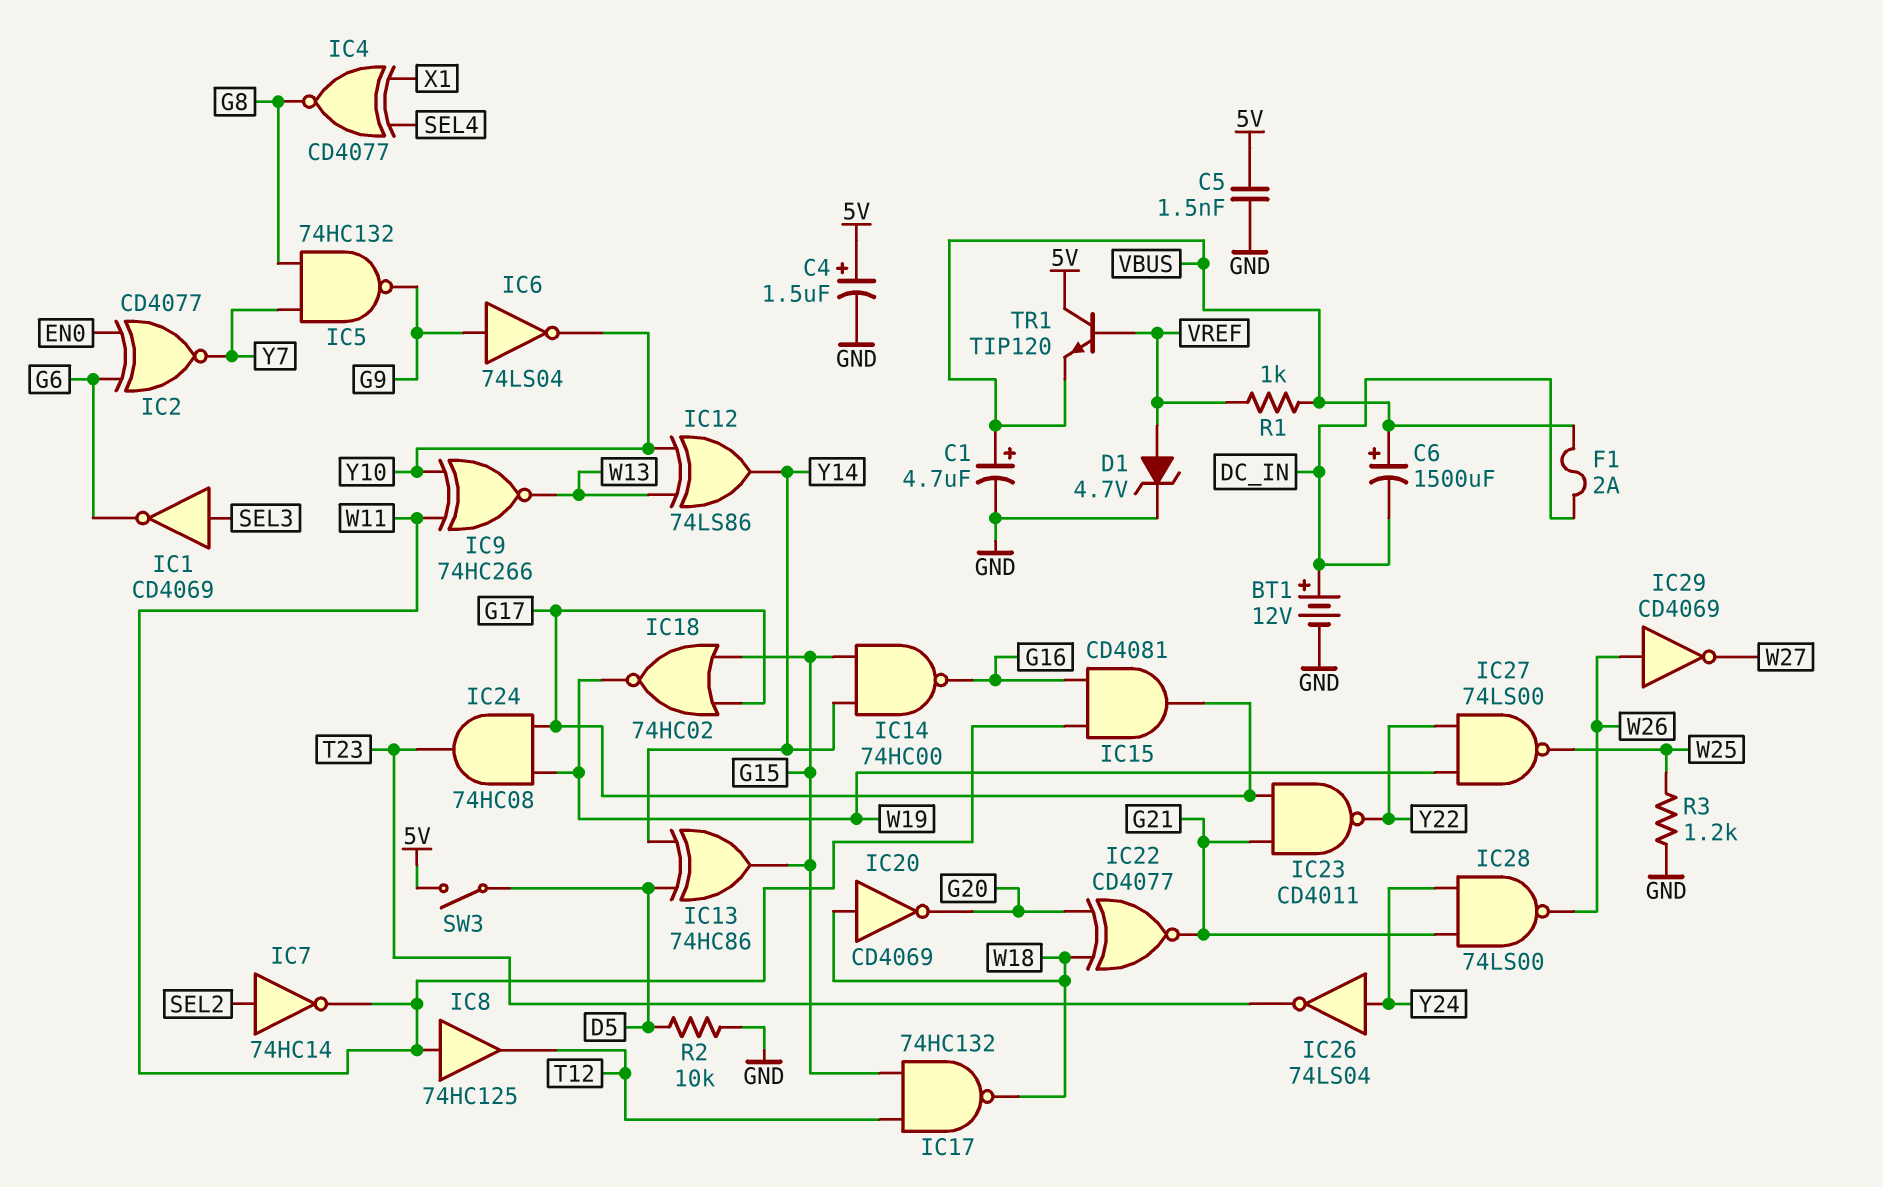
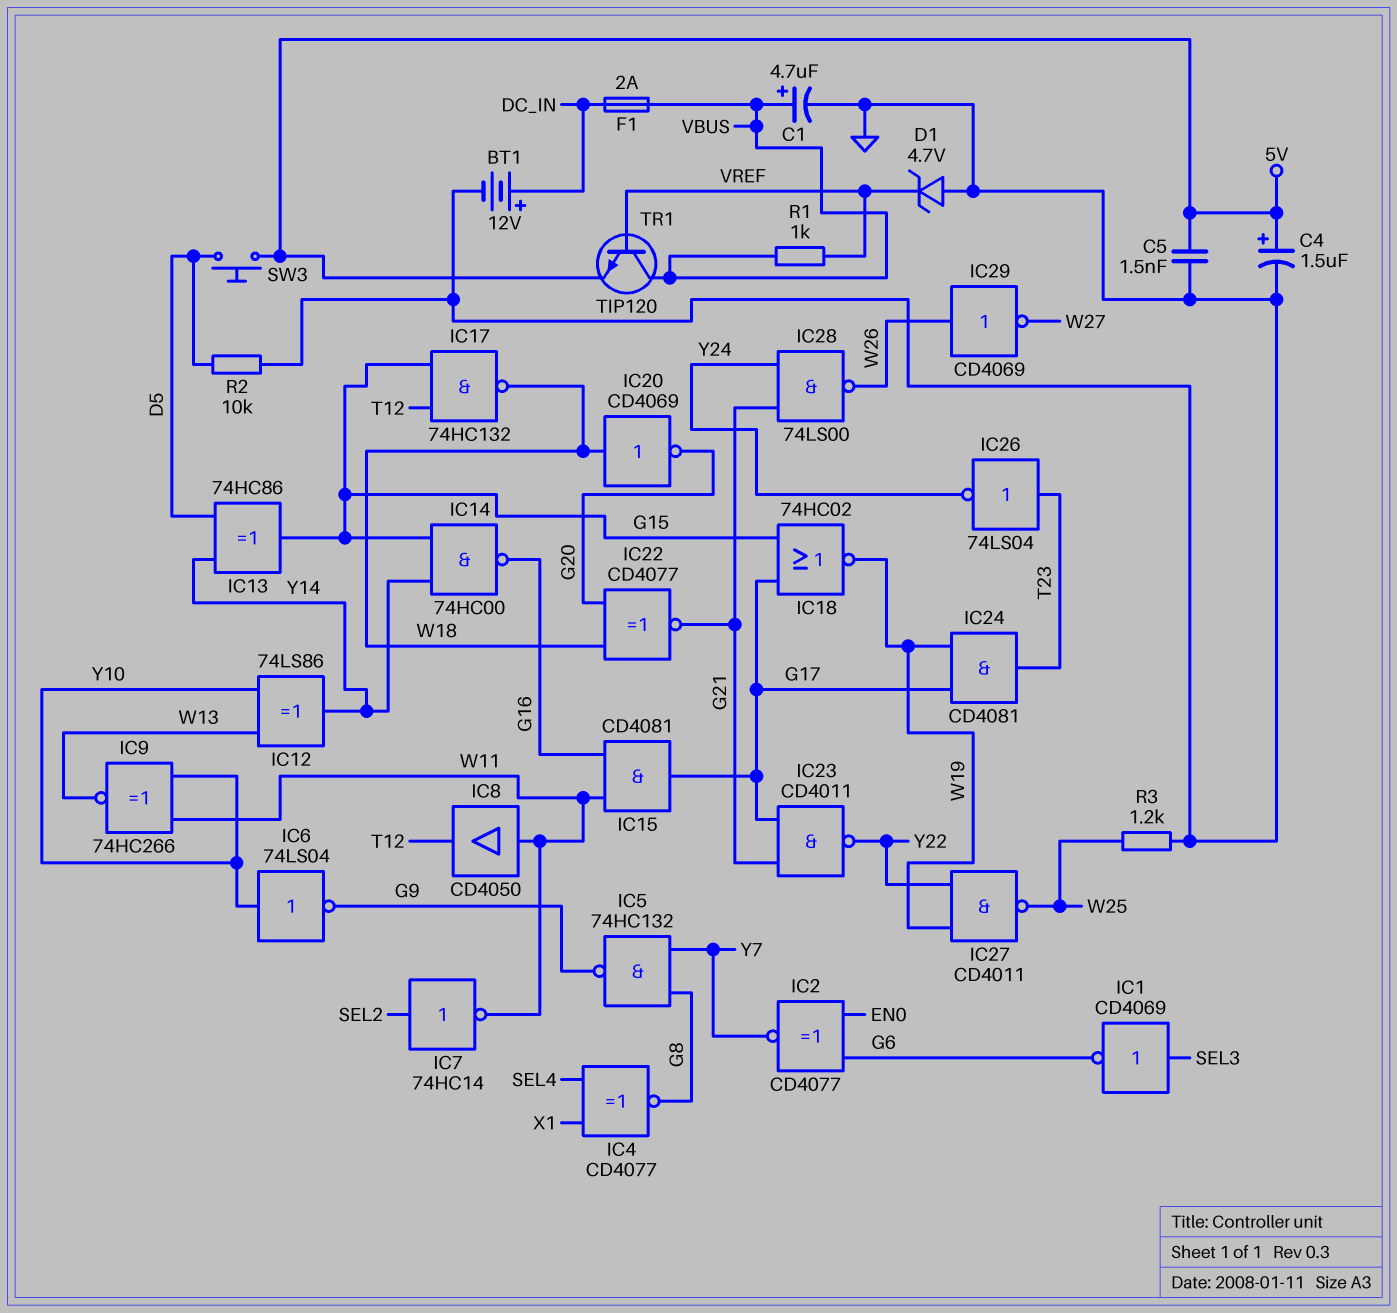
C6: 1500uF (plus VBUS, minus DC_IN) -> none
D1: zener 4.7V (A VREF, K GND) -> zener 4.7V (A GND, K VREF)
IC6: NOT 74LS04 (in G9, out Y10) -> NOT 74LS04 (in Y10, out G9)
IC8: buffer 74HC125 (in W11, out T12) -> buffer CD4050 (in W11, out T12)
IC24: AND 74HC08 (in G17, in W19, out T23) -> AND CD4081 (in G17, in W19, out T23)
IC26: NOT 74LS04 (in Y24, out T23) -> NOT 74LS04 (in T23, out Y24)
IC27: NAND 74LS00 (in W19, in Y22, out W25) -> NAND CD4011 (in W19, in Y22, out W25)
SW3: switch (5V, D5) -> button (5V, D5)
TR1: NPN TIP120 (B VREF, C 5V, E VBUS) -> NPN TIP120 (B VREF, C VBUS, E 5V)

